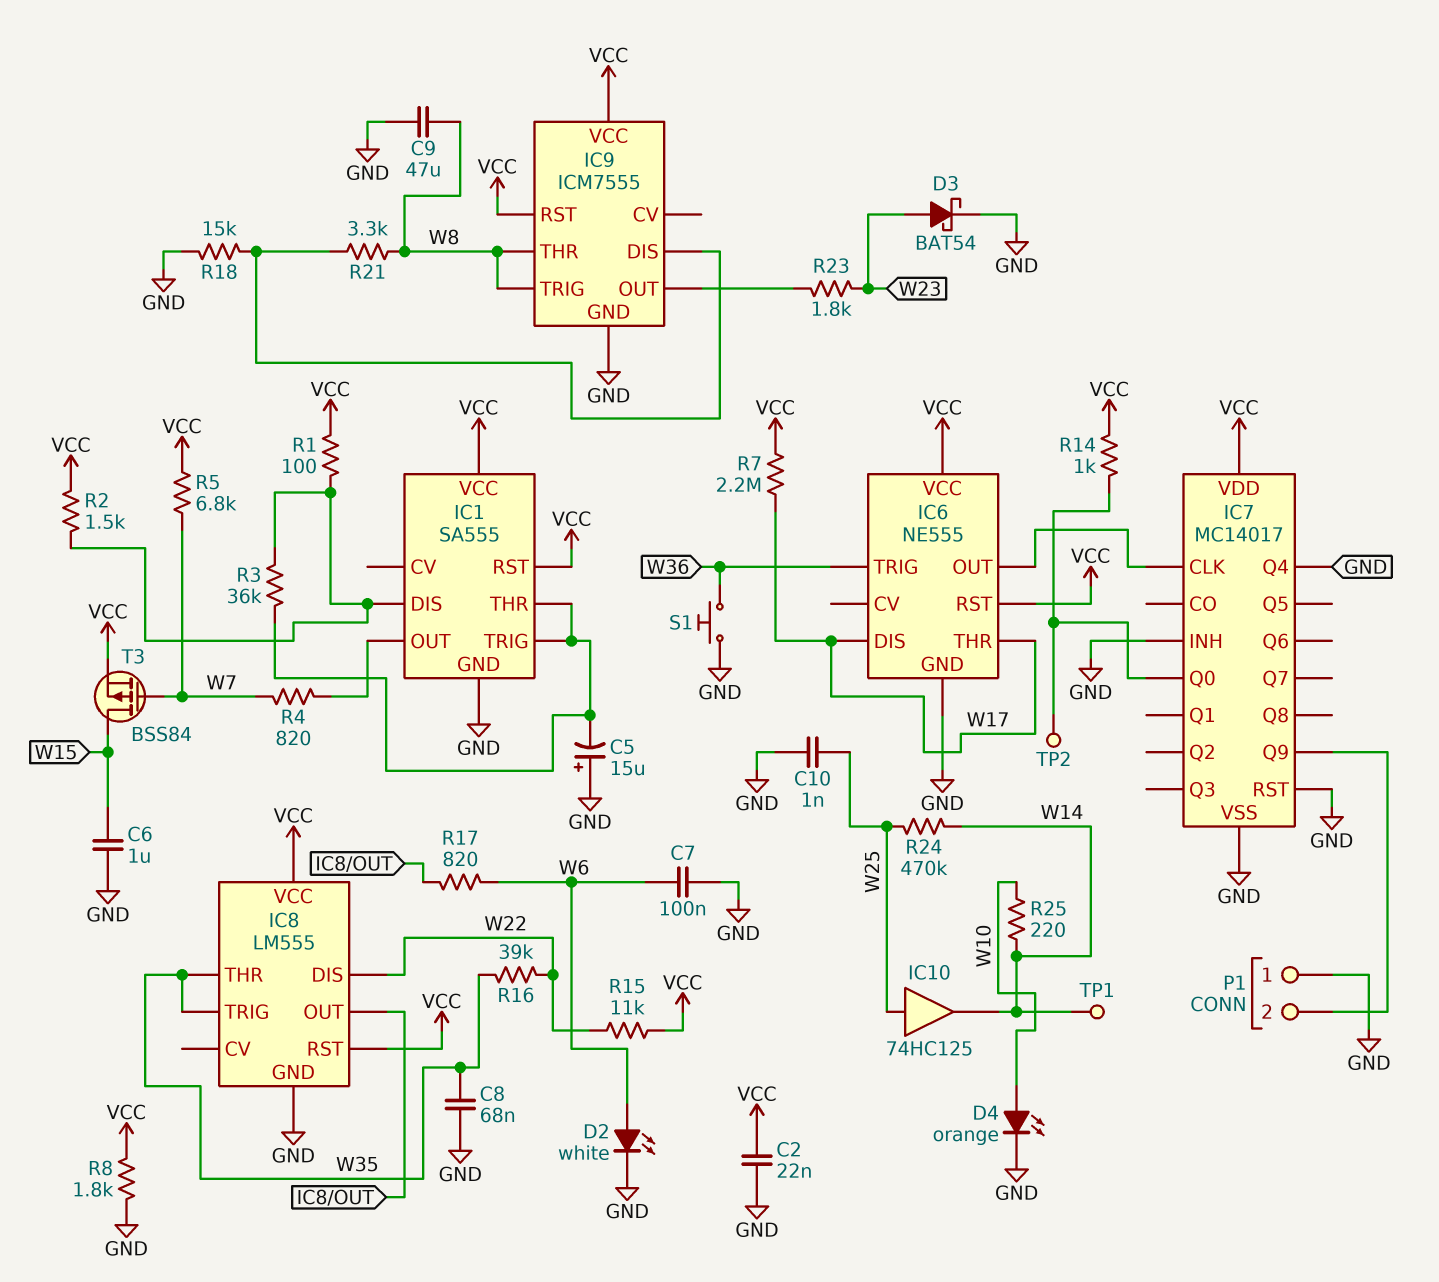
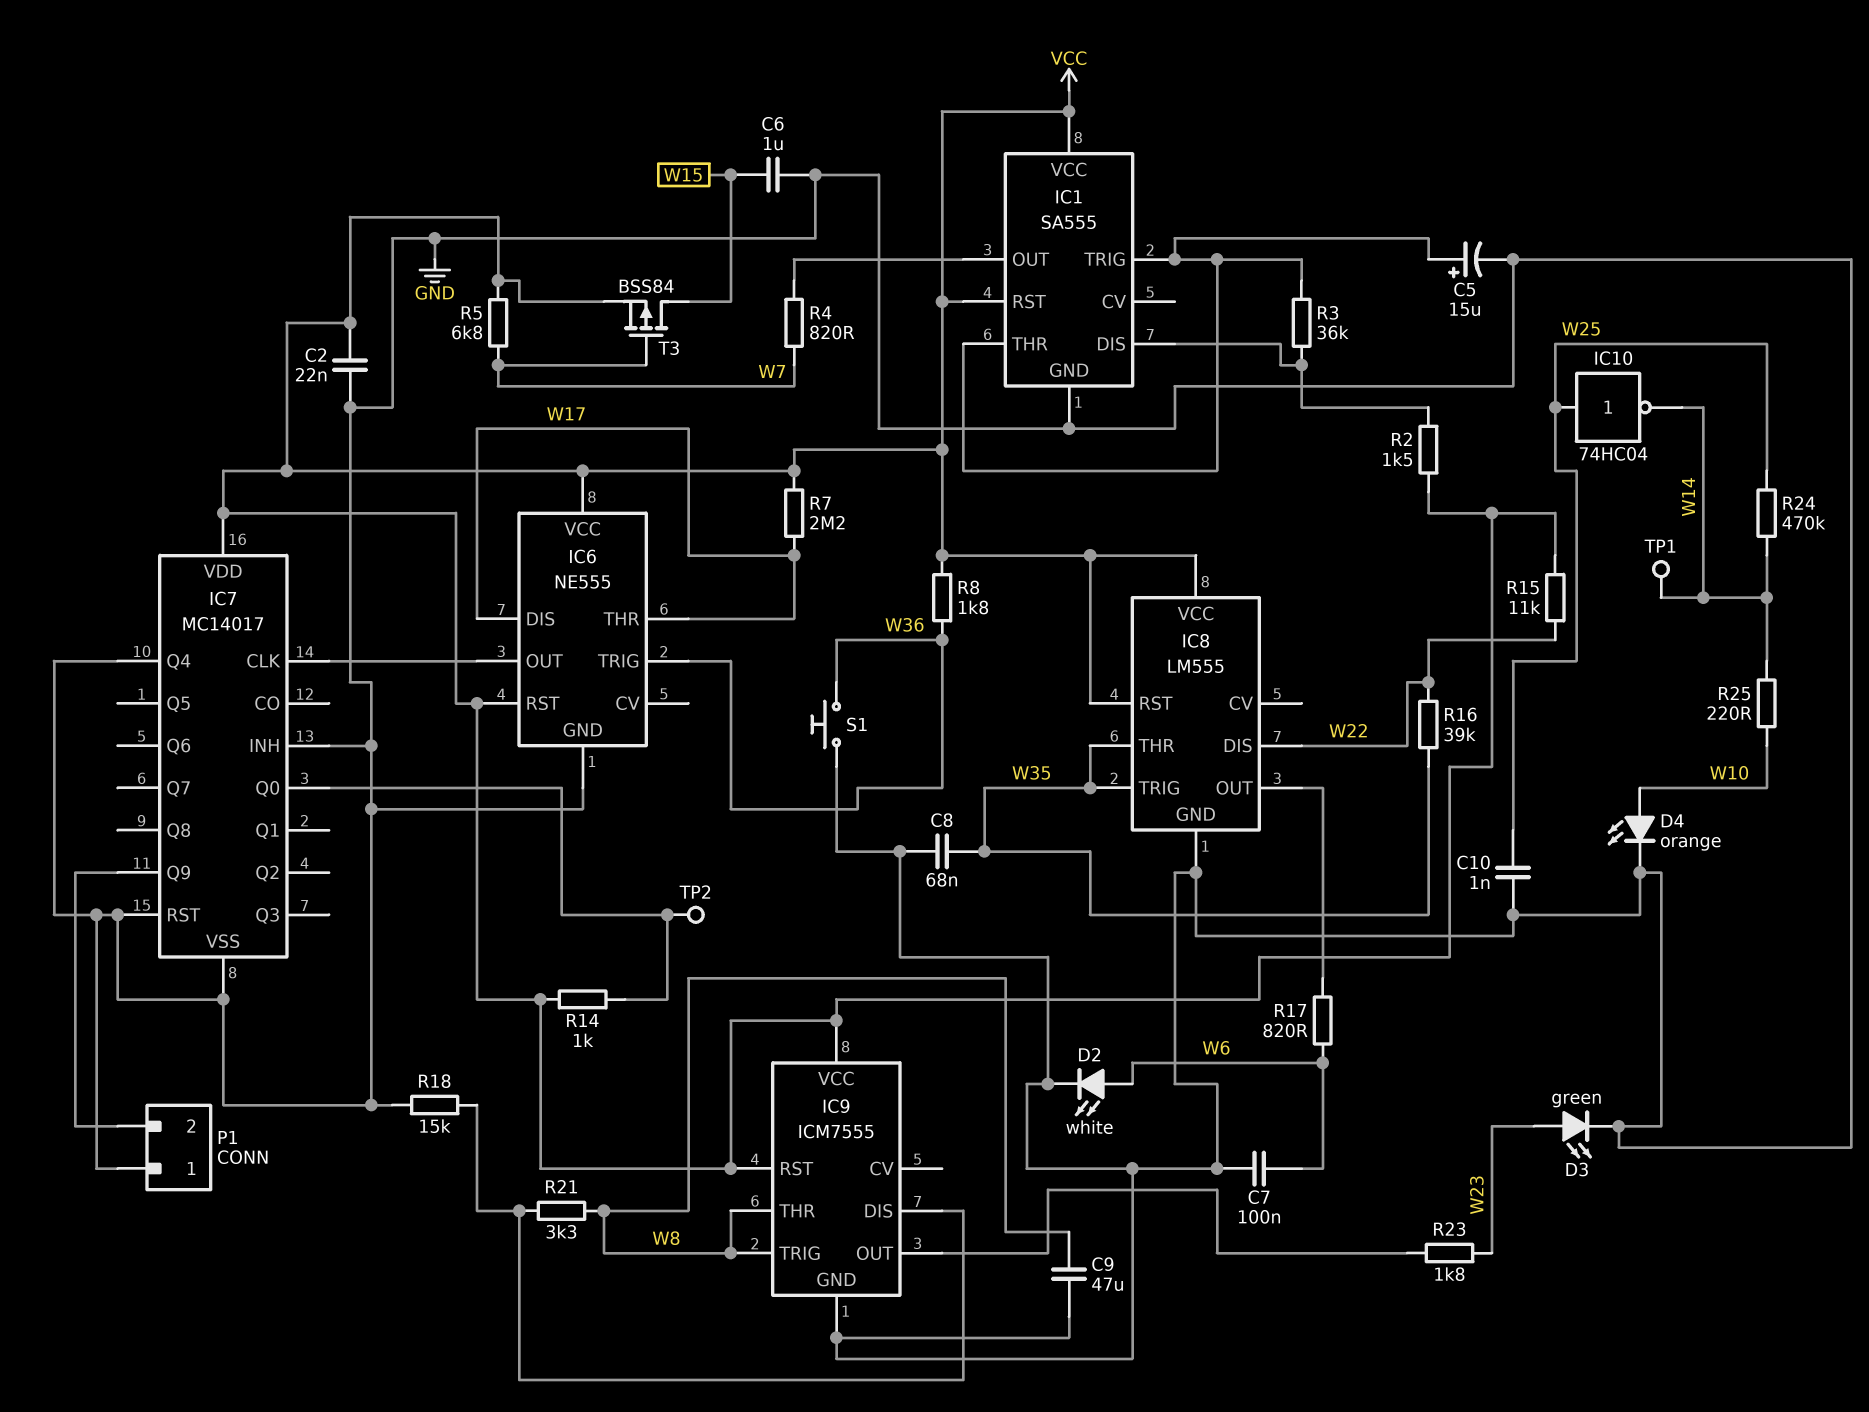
C5: 15uF (plus GND, minus IC1/THR) -> 15uF (plus IC1/THR, minus GND)
D3: schottky BAT54 (A W23, K GND) -> LED green (A W23, K GND)
IC10: buffer 74HC125 (in W25, out W14) -> NOT 74HC04 (in W25, out W14)
R1: 100 (IC1/DIS, VCC) -> none
R8: 1.8k (GND, VCC) -> 1.8k (VCC, W36)

